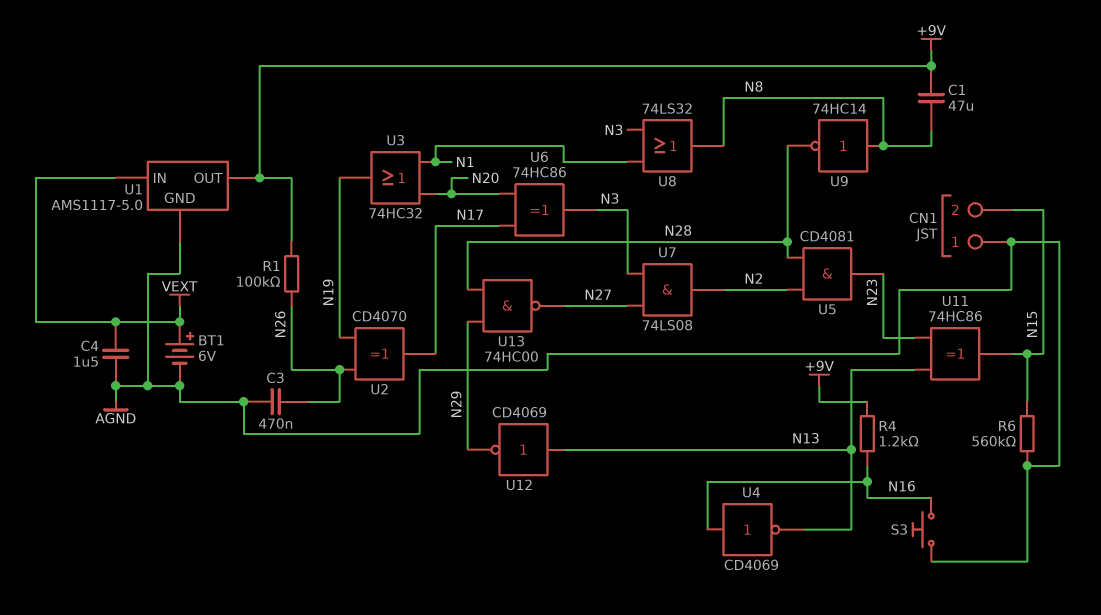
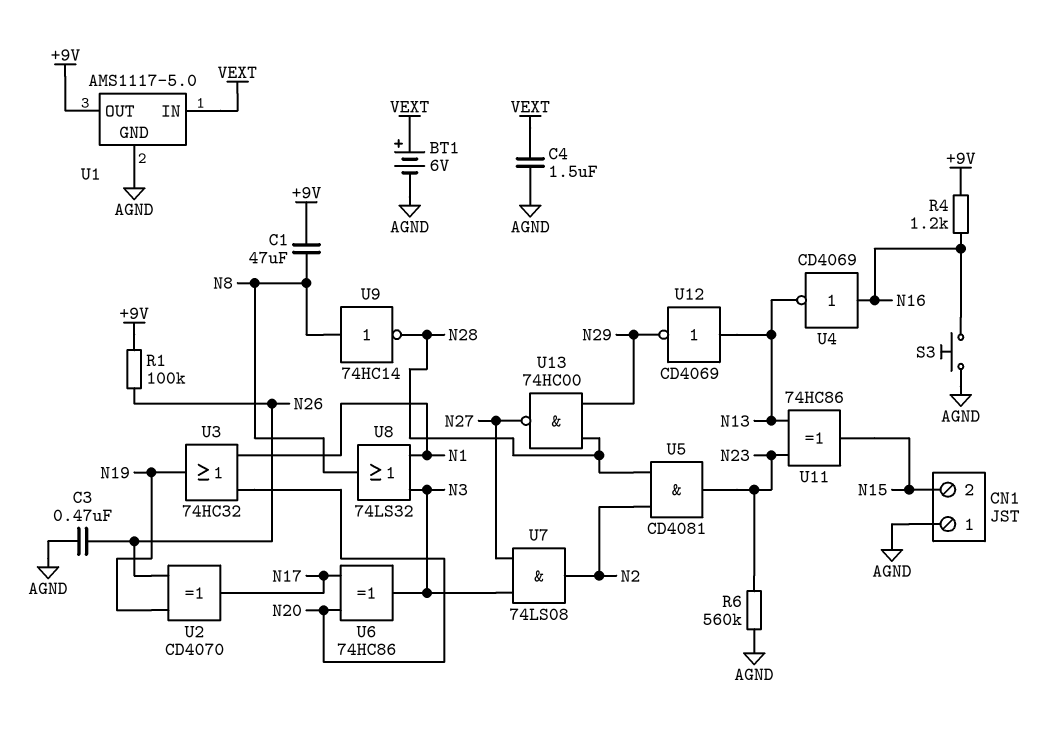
R6: 560k (AGND, N15) -> 560k (AGND, N23)

